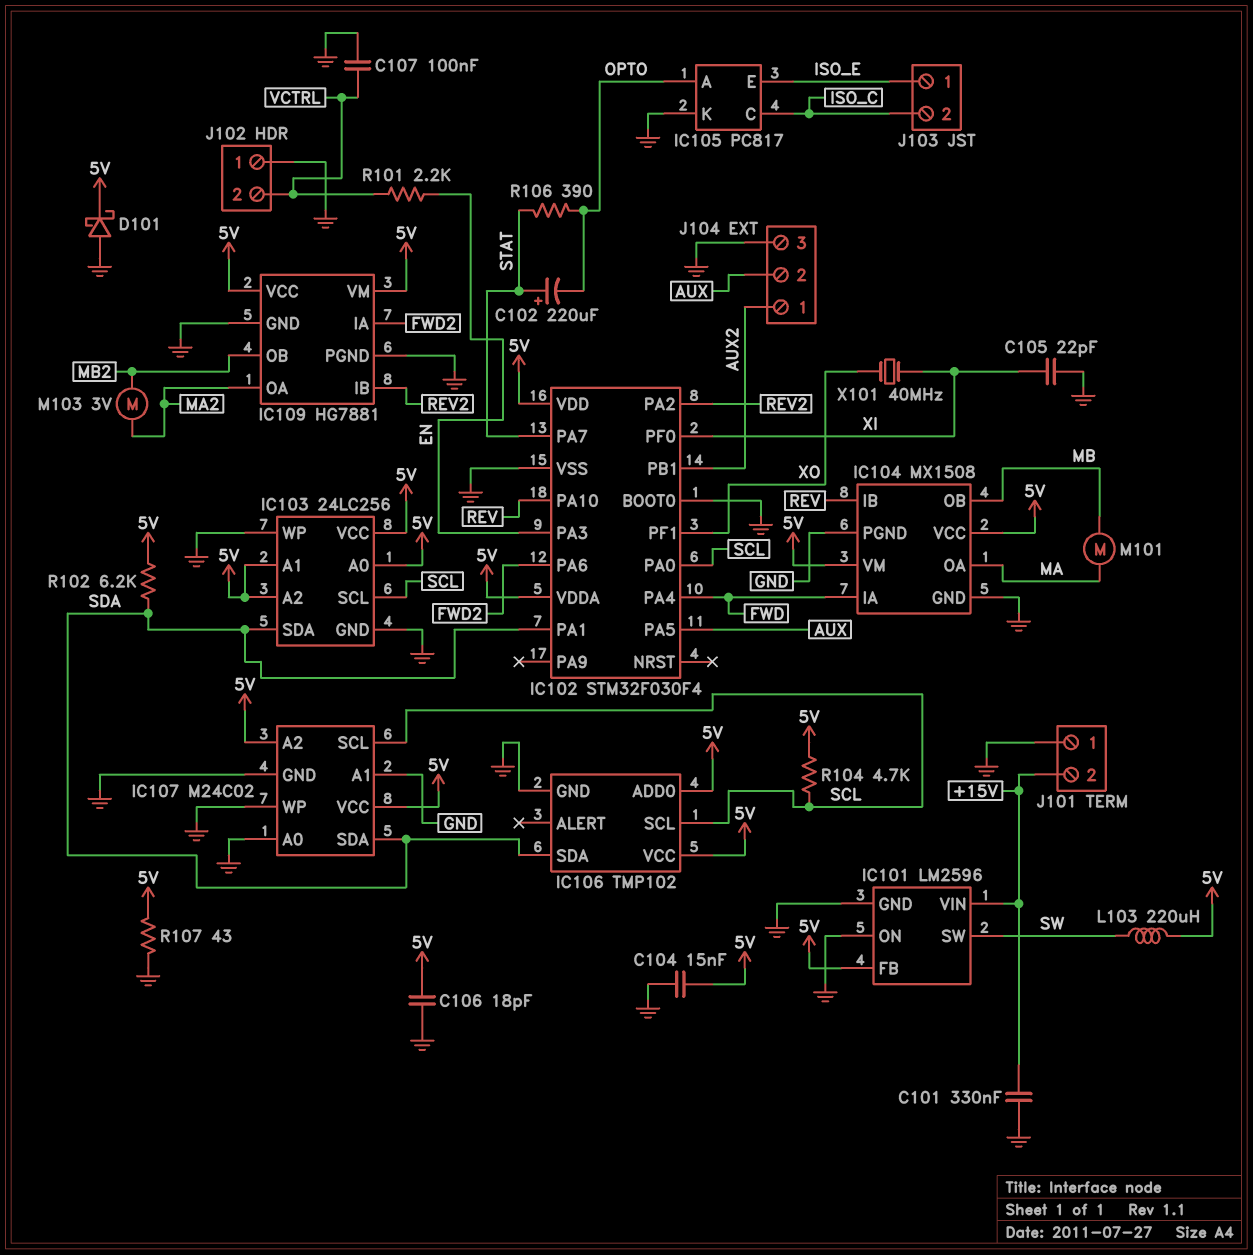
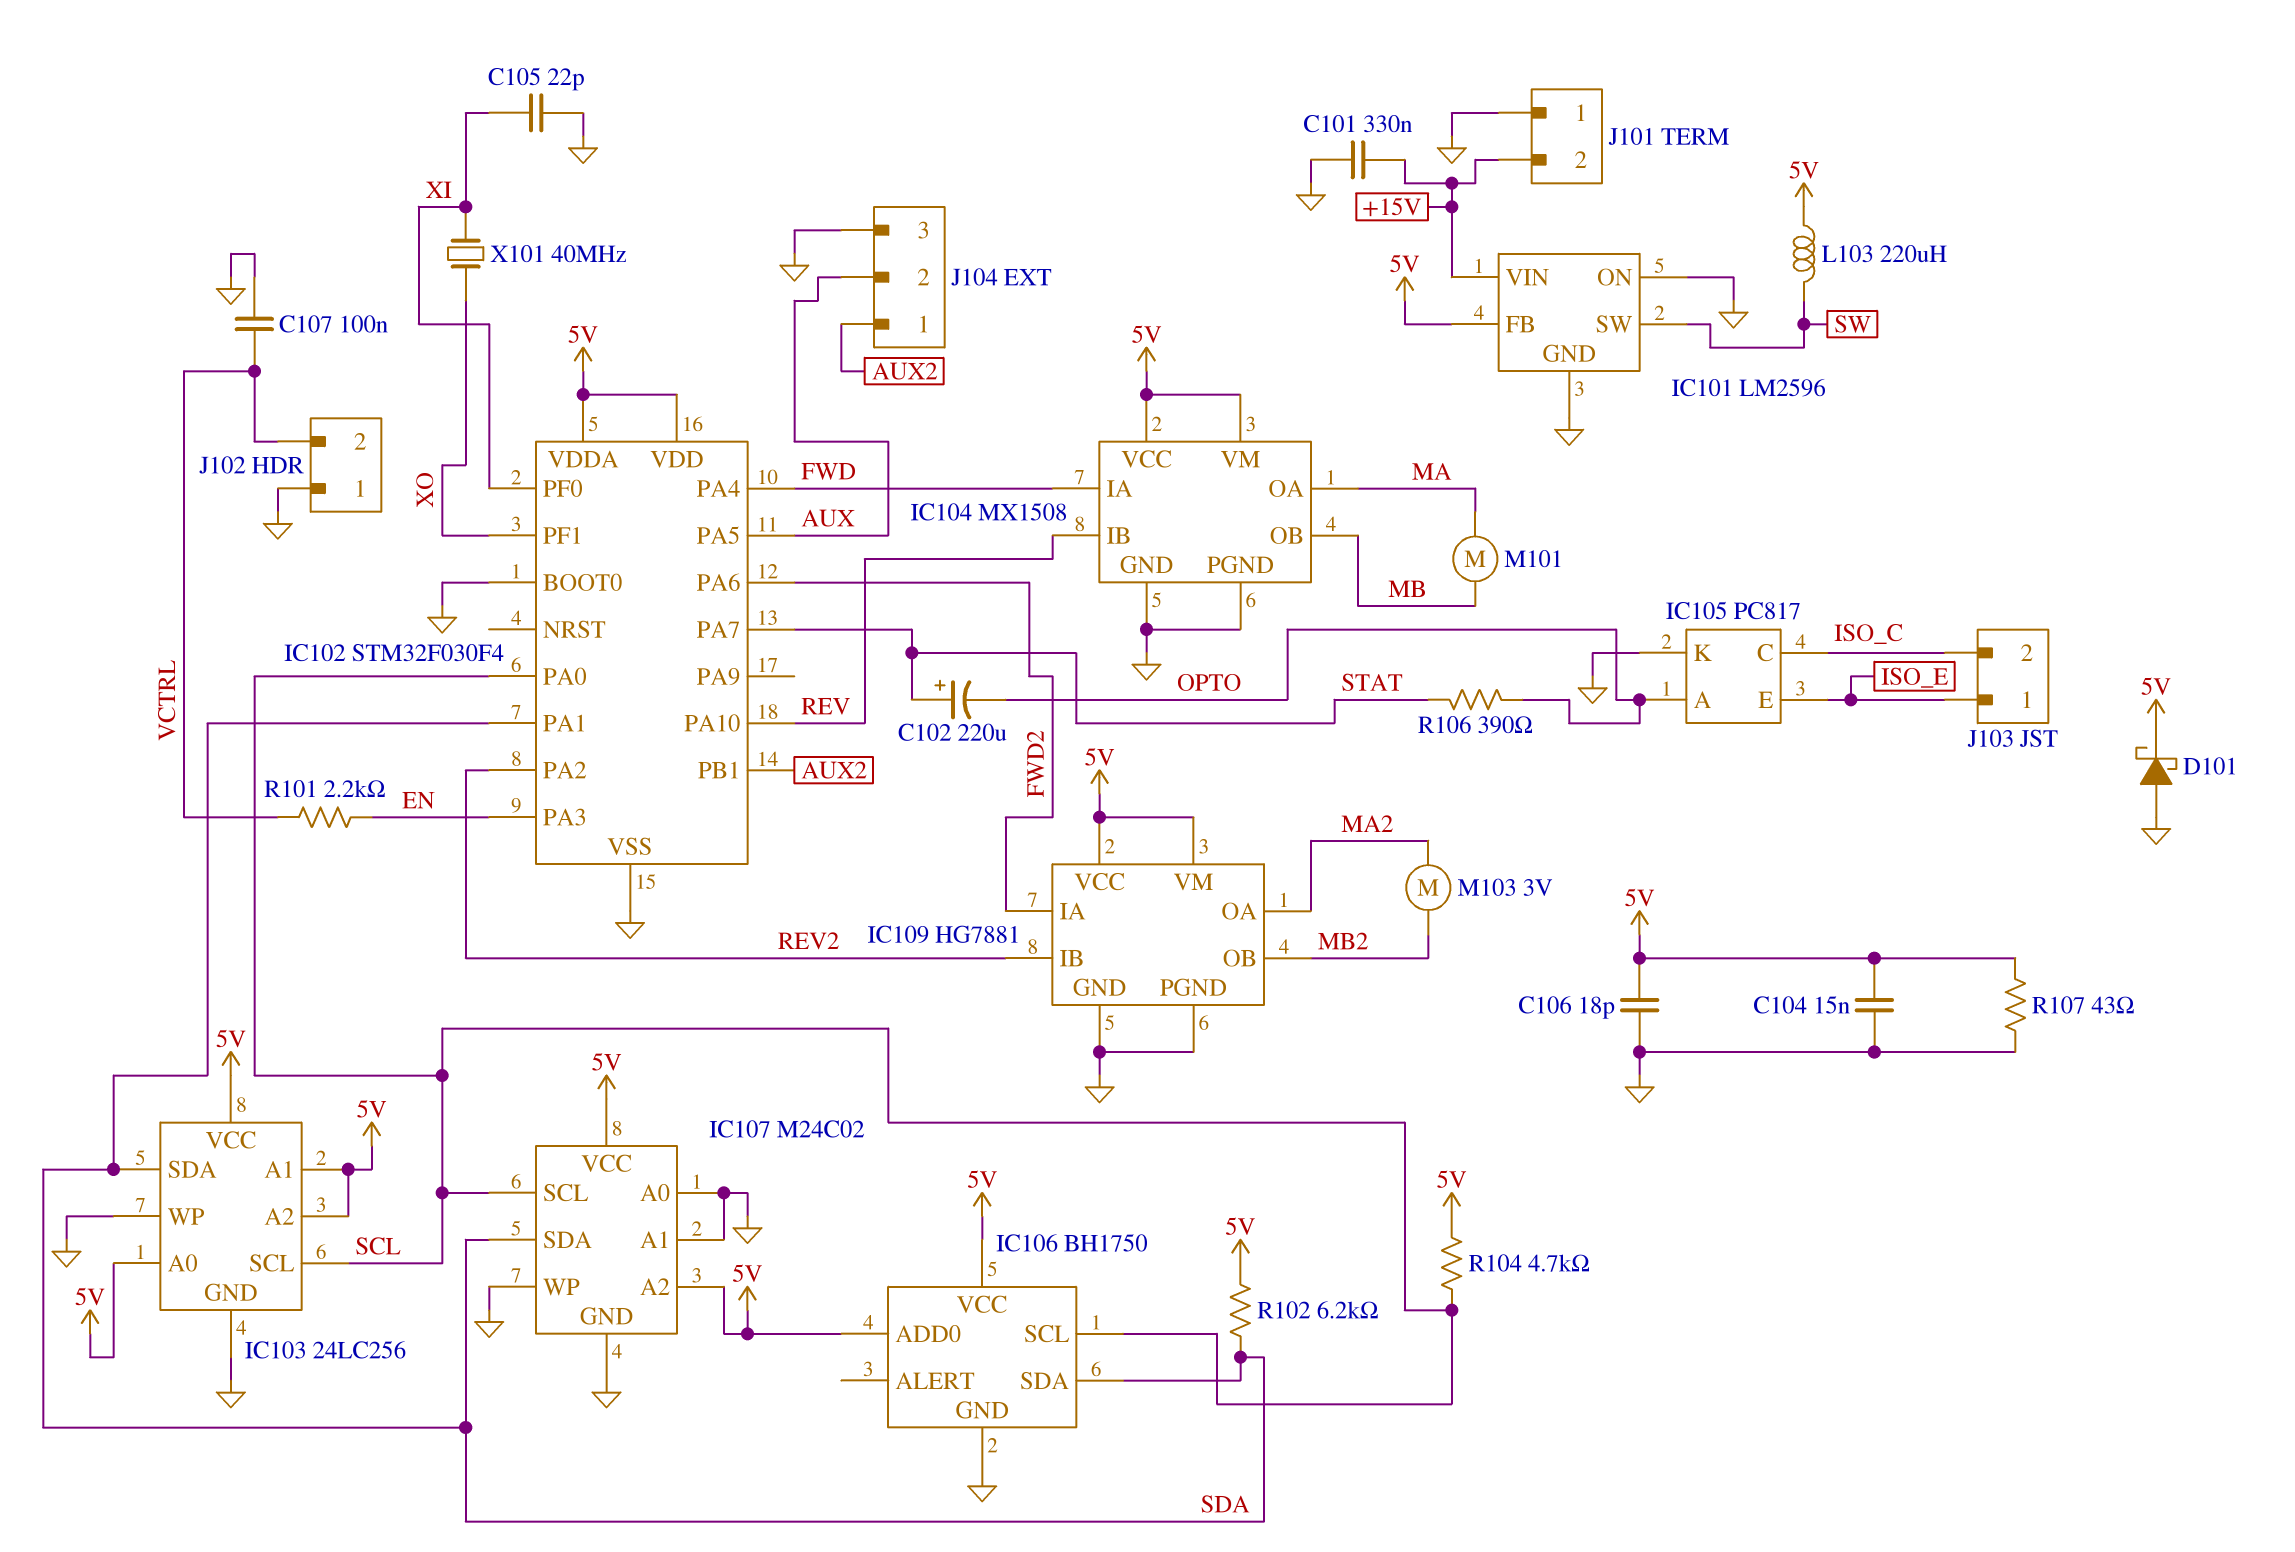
IC106: TMP102 -> BH1750

